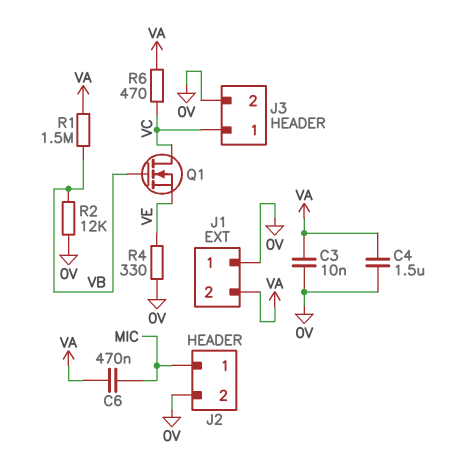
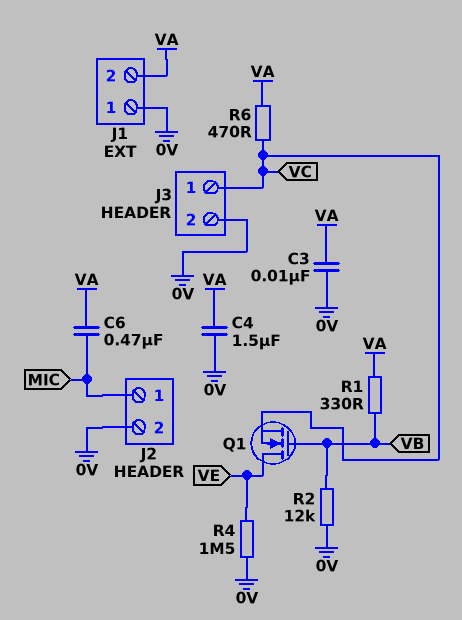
Q1: NMOS (G VB, D VC, S VE) -> NMOS (G VB, D VE, S VC)
R1: 1.5M (VA, VB) -> 330 (VA, VB)
R4: 330 (0V, VE) -> 1.5M (0V, VE)

